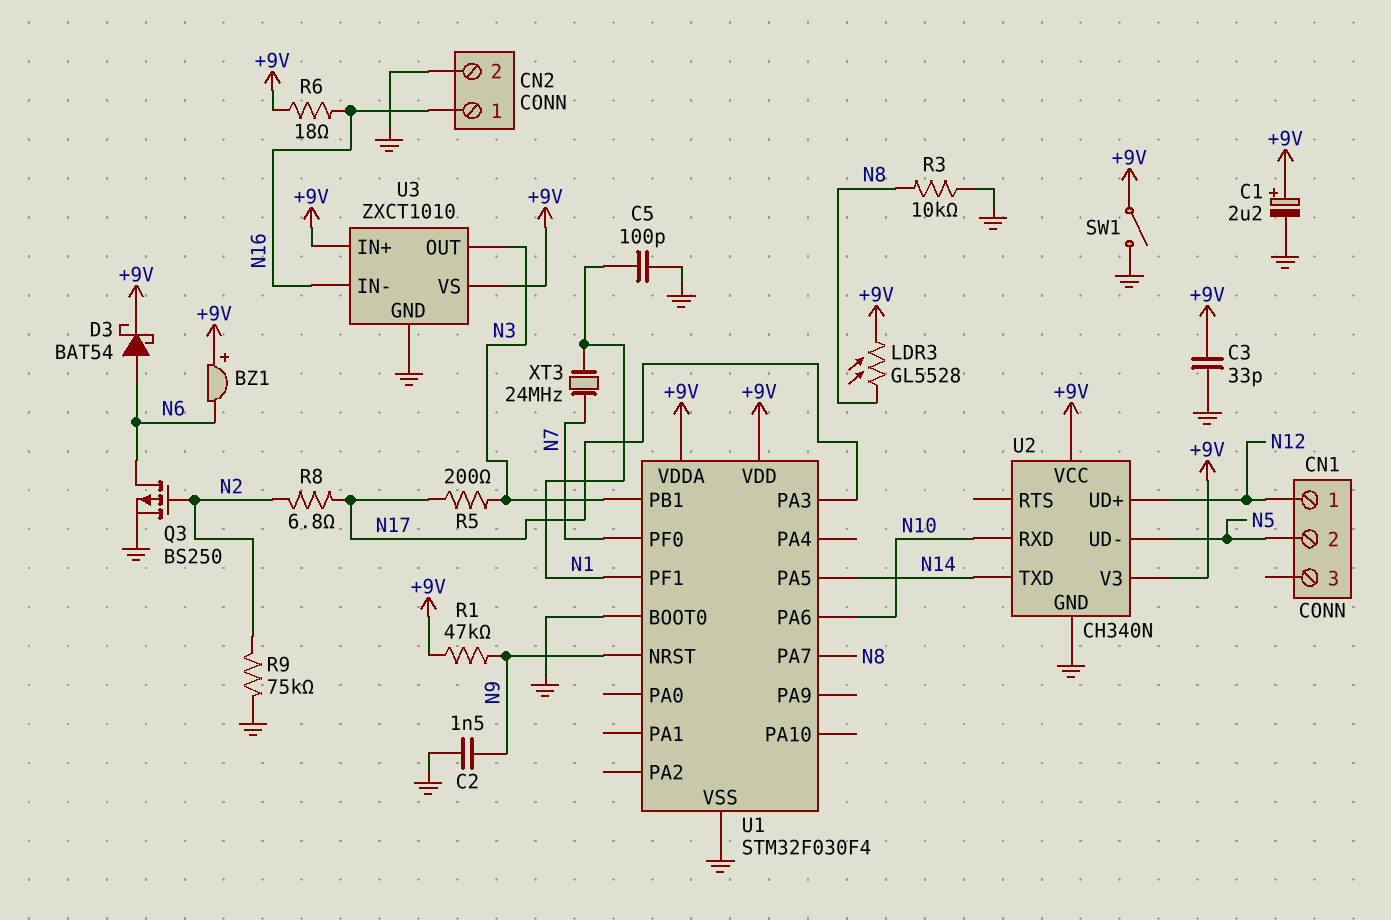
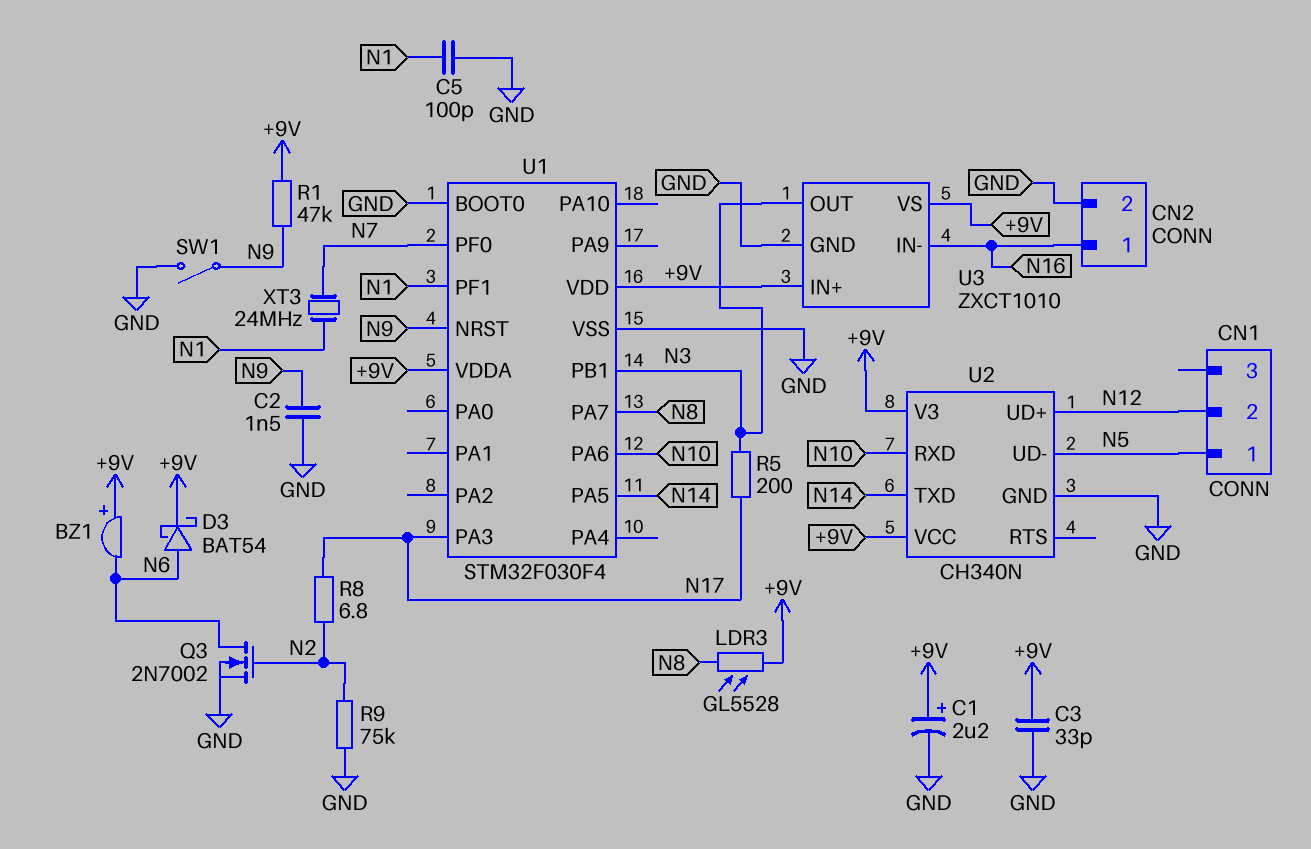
CN1 pin 1: N12 -> N5
CN1 pin 2: N5 -> N12
Q3: PMOS BS250 (G N2, D N6, S GND) -> NMOS 2N7002 (G N2, D N6, S GND)
R3: 10k (GND, N8) -> none
R6: 18 (+9V, N16) -> none
SW1: switch (+9V, GND) -> switch (GND, N9)

